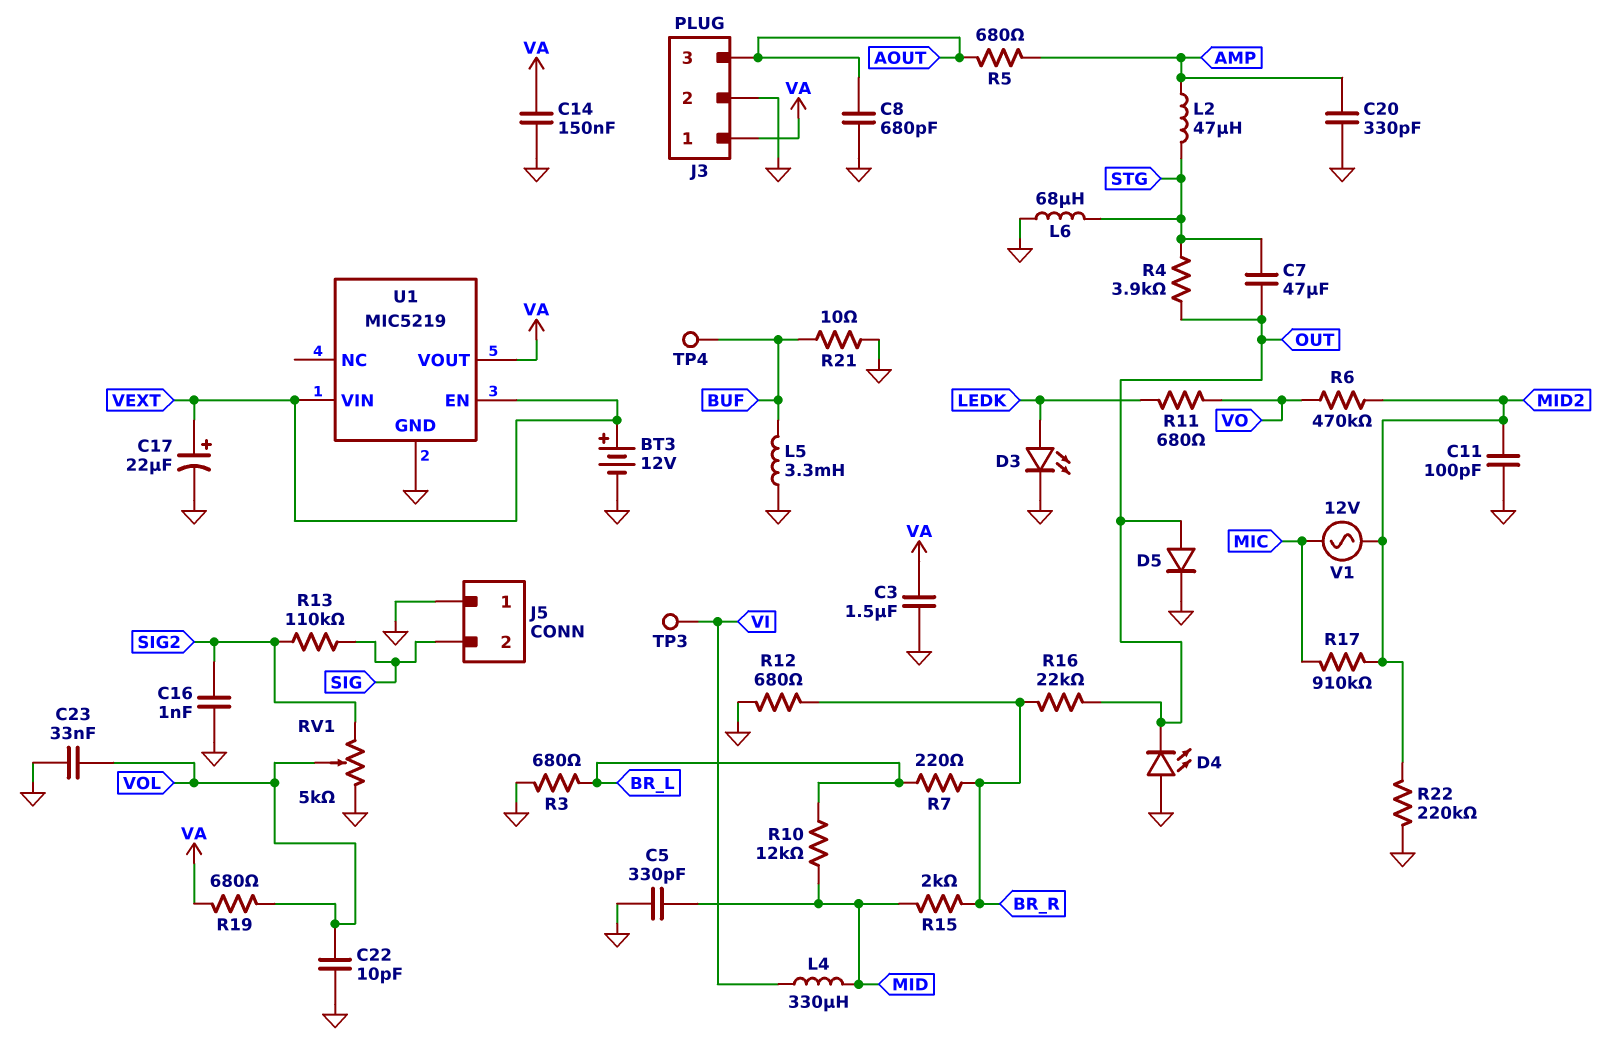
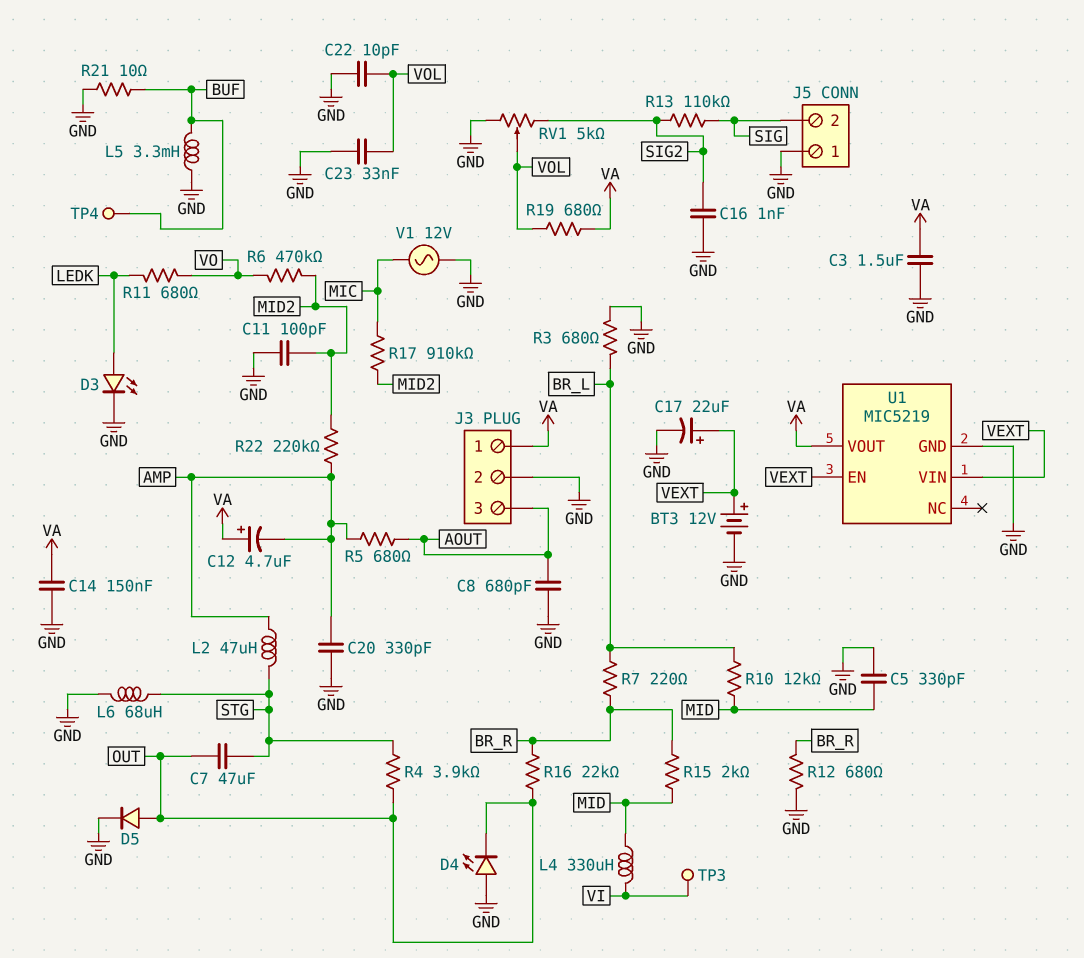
C12: none -> 4.7uF (plus VA, minus AMP)
R22: 220k (GND, MID2) -> 220k (AMP, MID2)
V1: AC 12V (MIC, MID2) -> AC 12V (GND, MIC)

